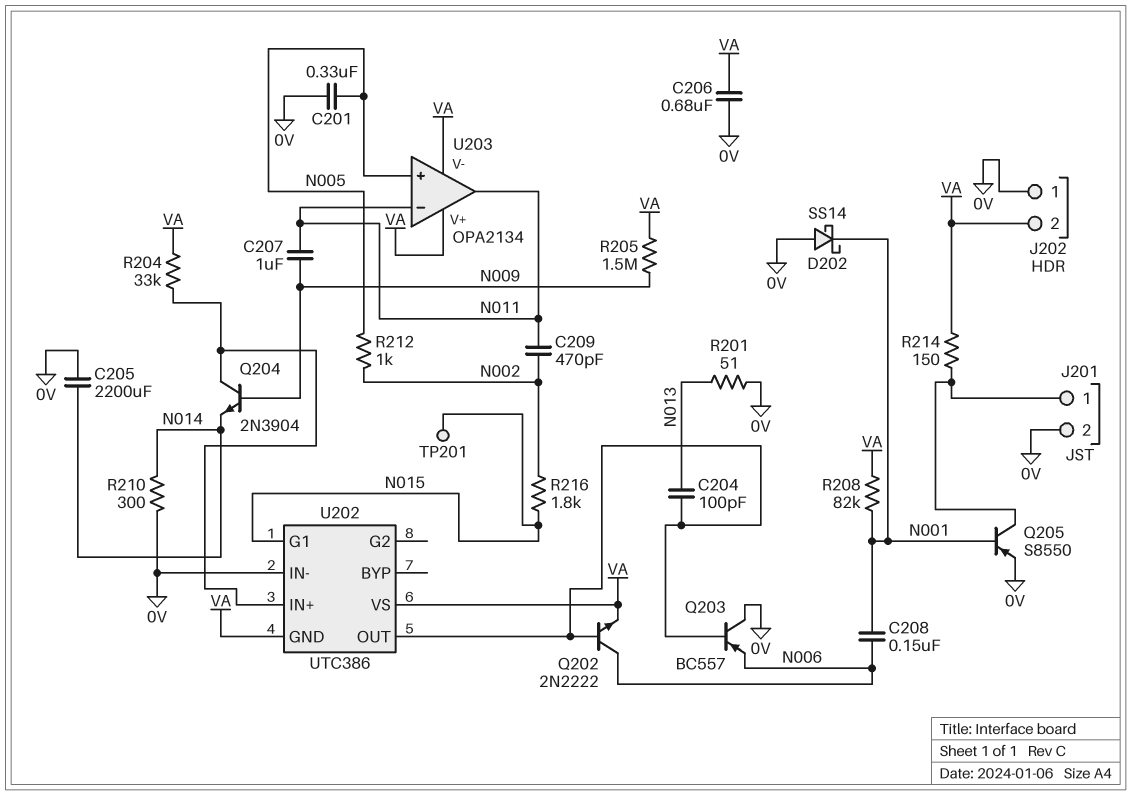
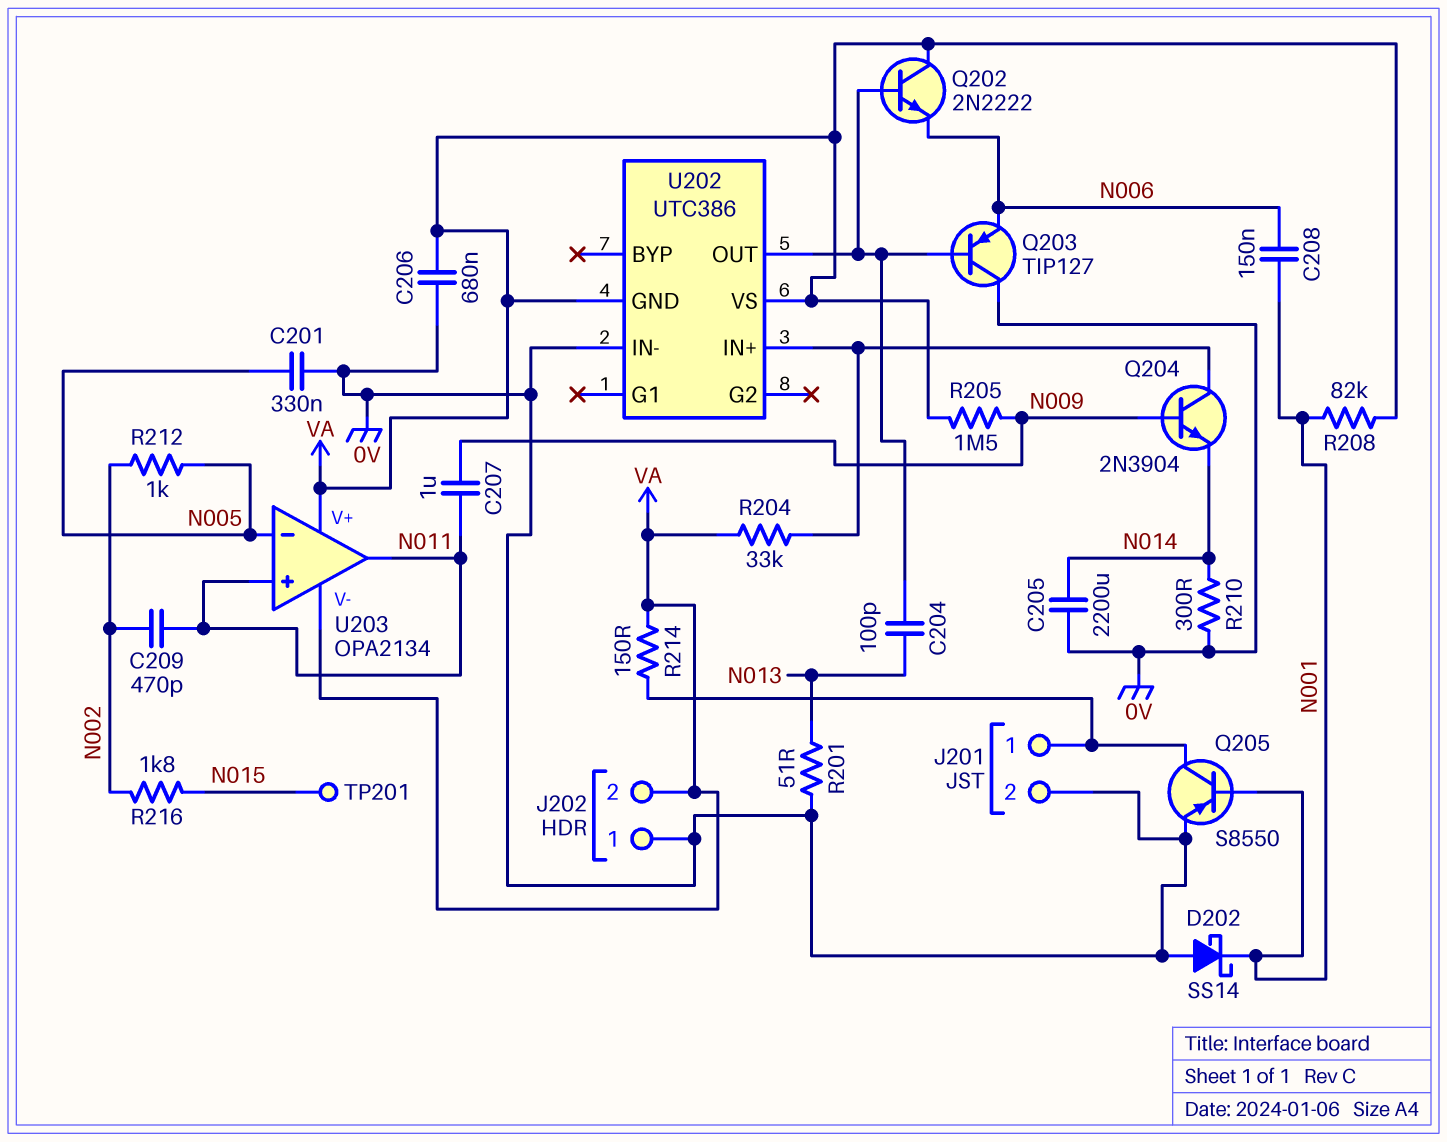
Q202: NPN 2N2222 (B U202/OUT, C N006, E VA) -> NPN 2N2222 (B U202/OUT, C VA, E N006)
Q203: PNP BC557 (B U202/OUT, C 0V, E N006) -> PNP TIP127 (B U202/OUT, C 0V, E N006)
U202 pin G1: N015 -> none
U203 pin in+: N005 -> N011
U203 pin in-: N011 -> N005

